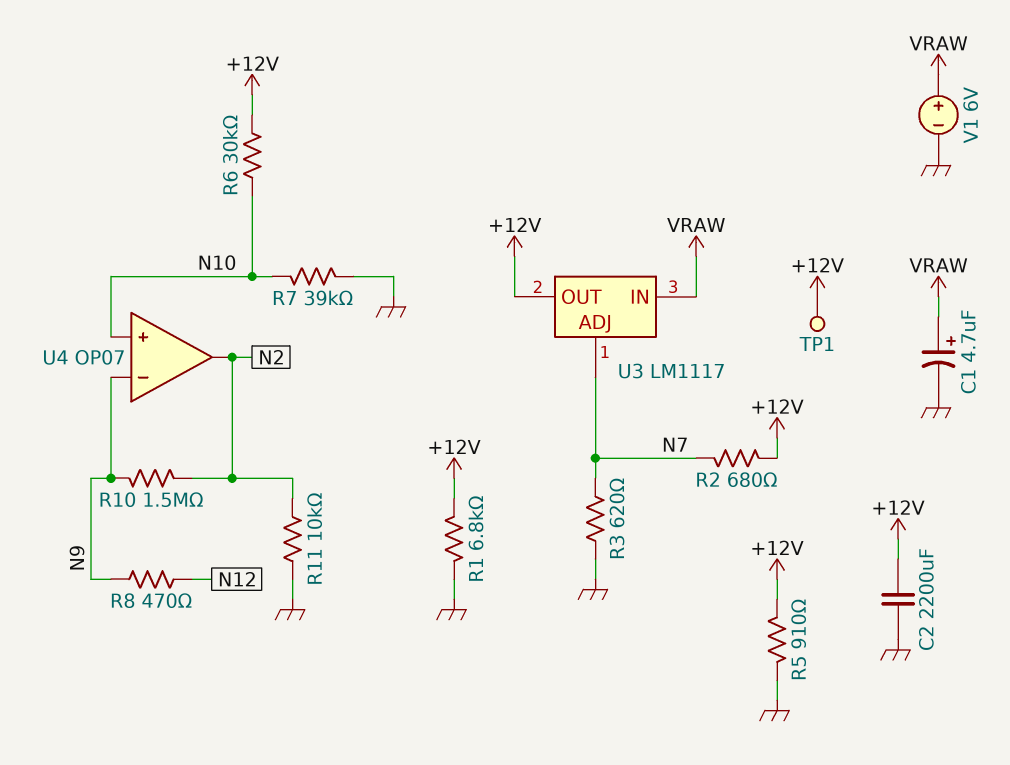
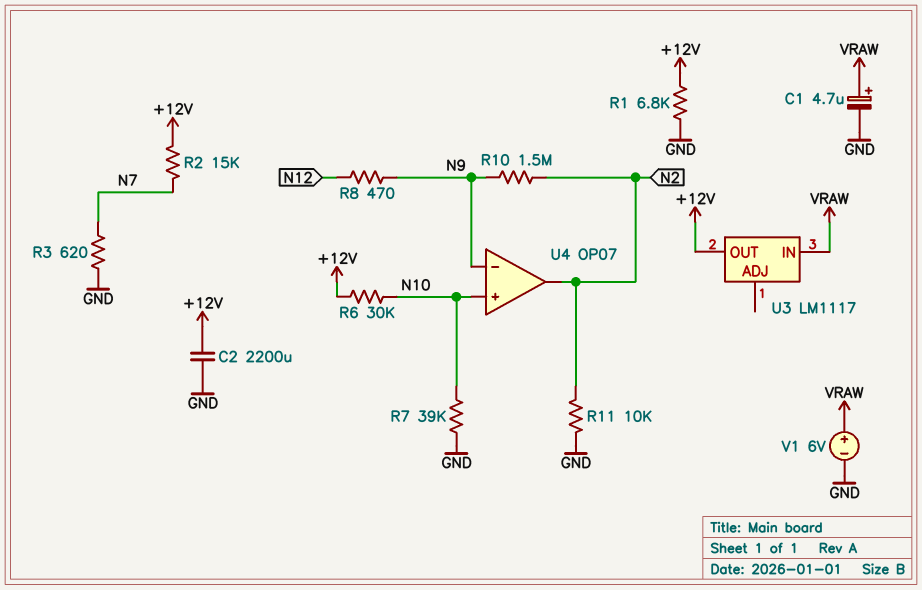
R2: 680 (+12V, N7) -> 15k (+12V, N7)
R5: 910 (+12V, GND) -> none
TP1: test point (+12V) -> none
U3 pin ADJ: N7 -> none

